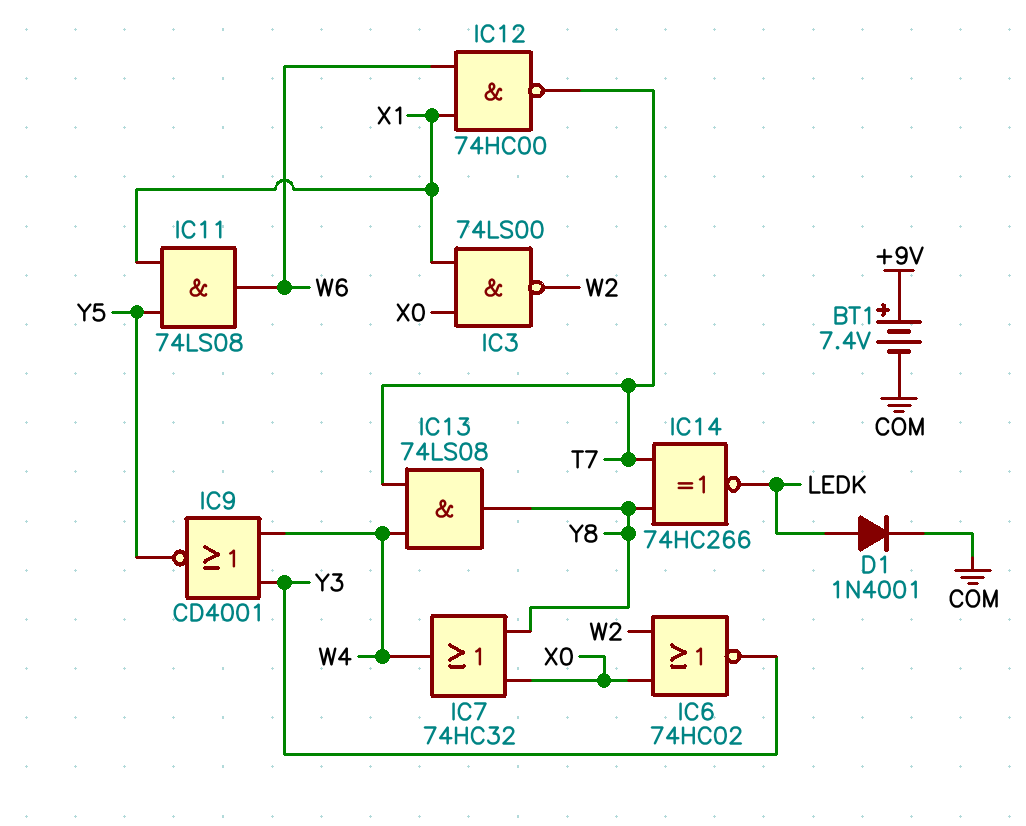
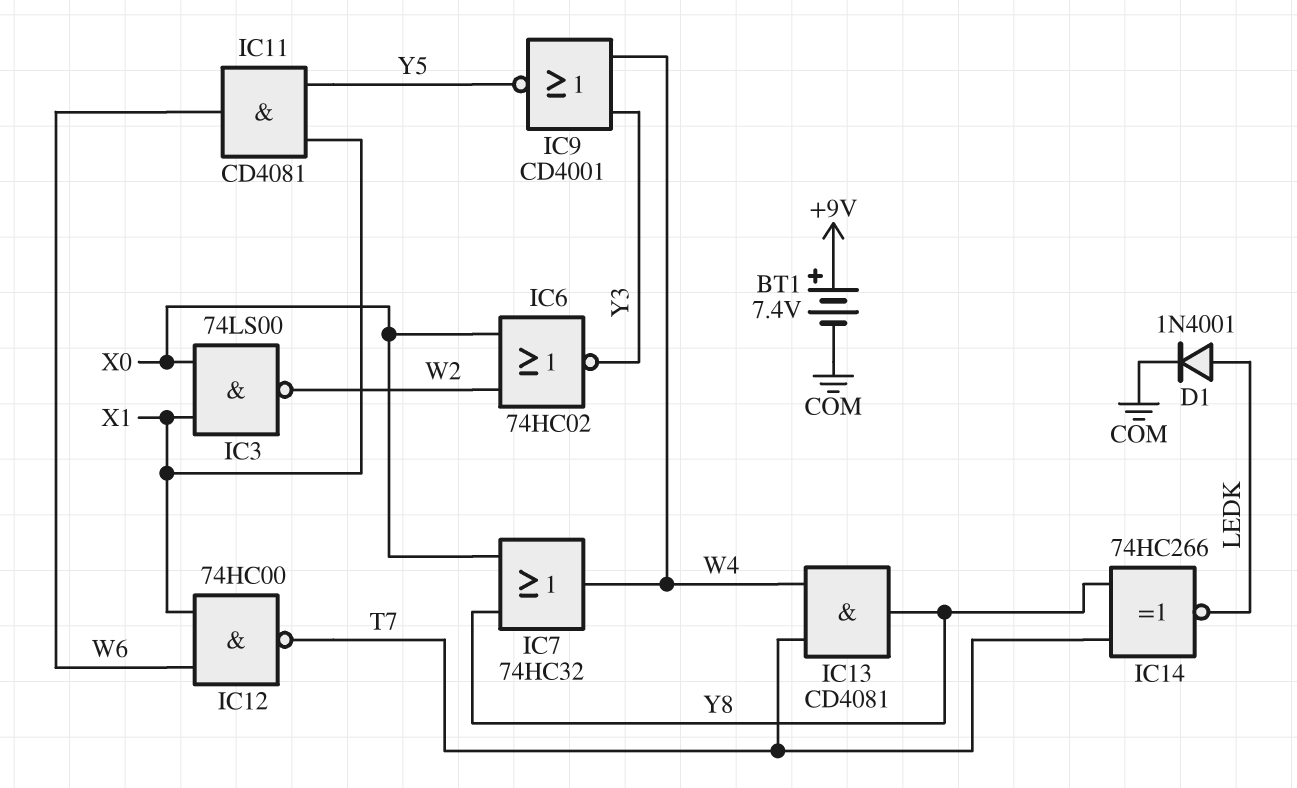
IC11: AND 74LS08 (in X1, in Y5, out W6) -> AND CD4081 (in X1, in Y5, out W6)
IC13: AND 74LS08 (in T7, in W4, out Y8) -> AND CD4081 (in T7, in W4, out Y8)

